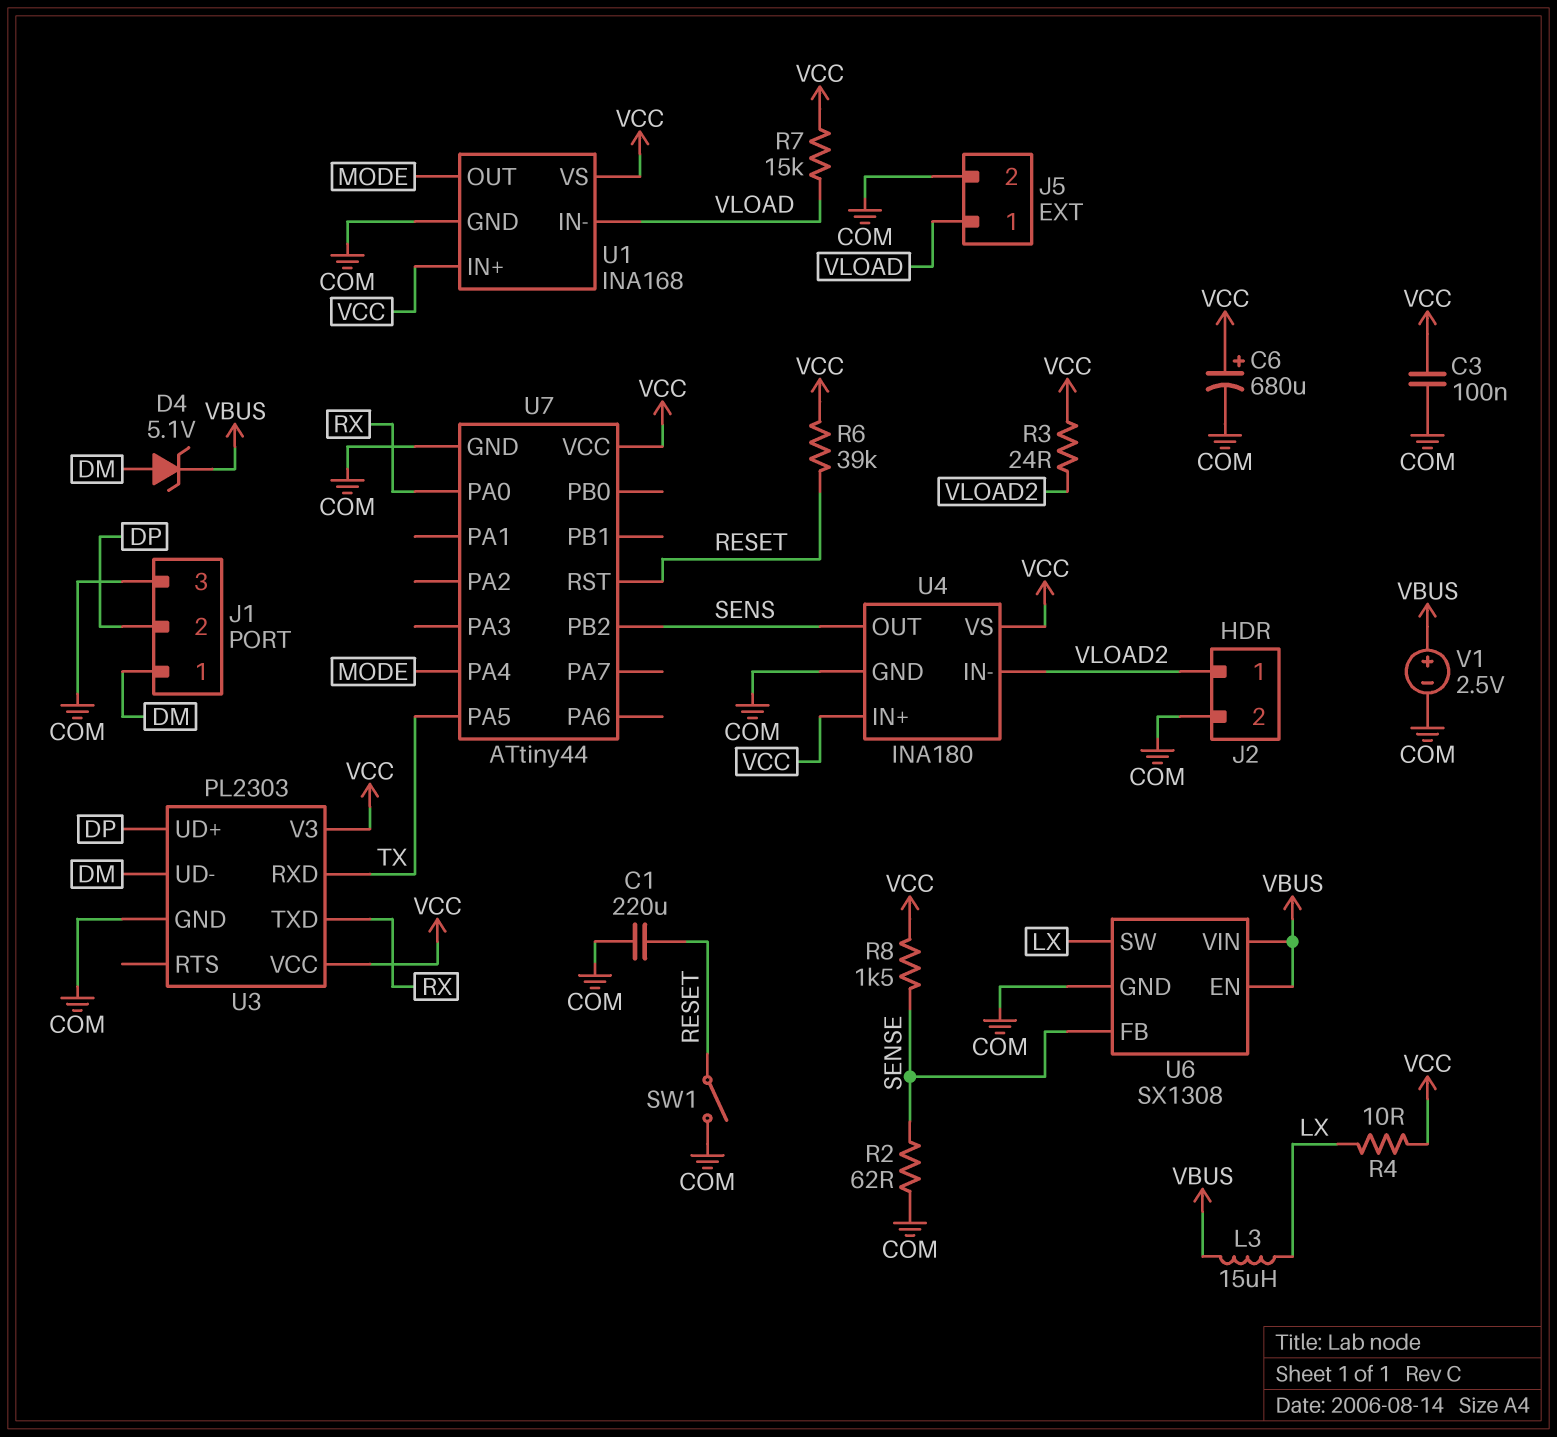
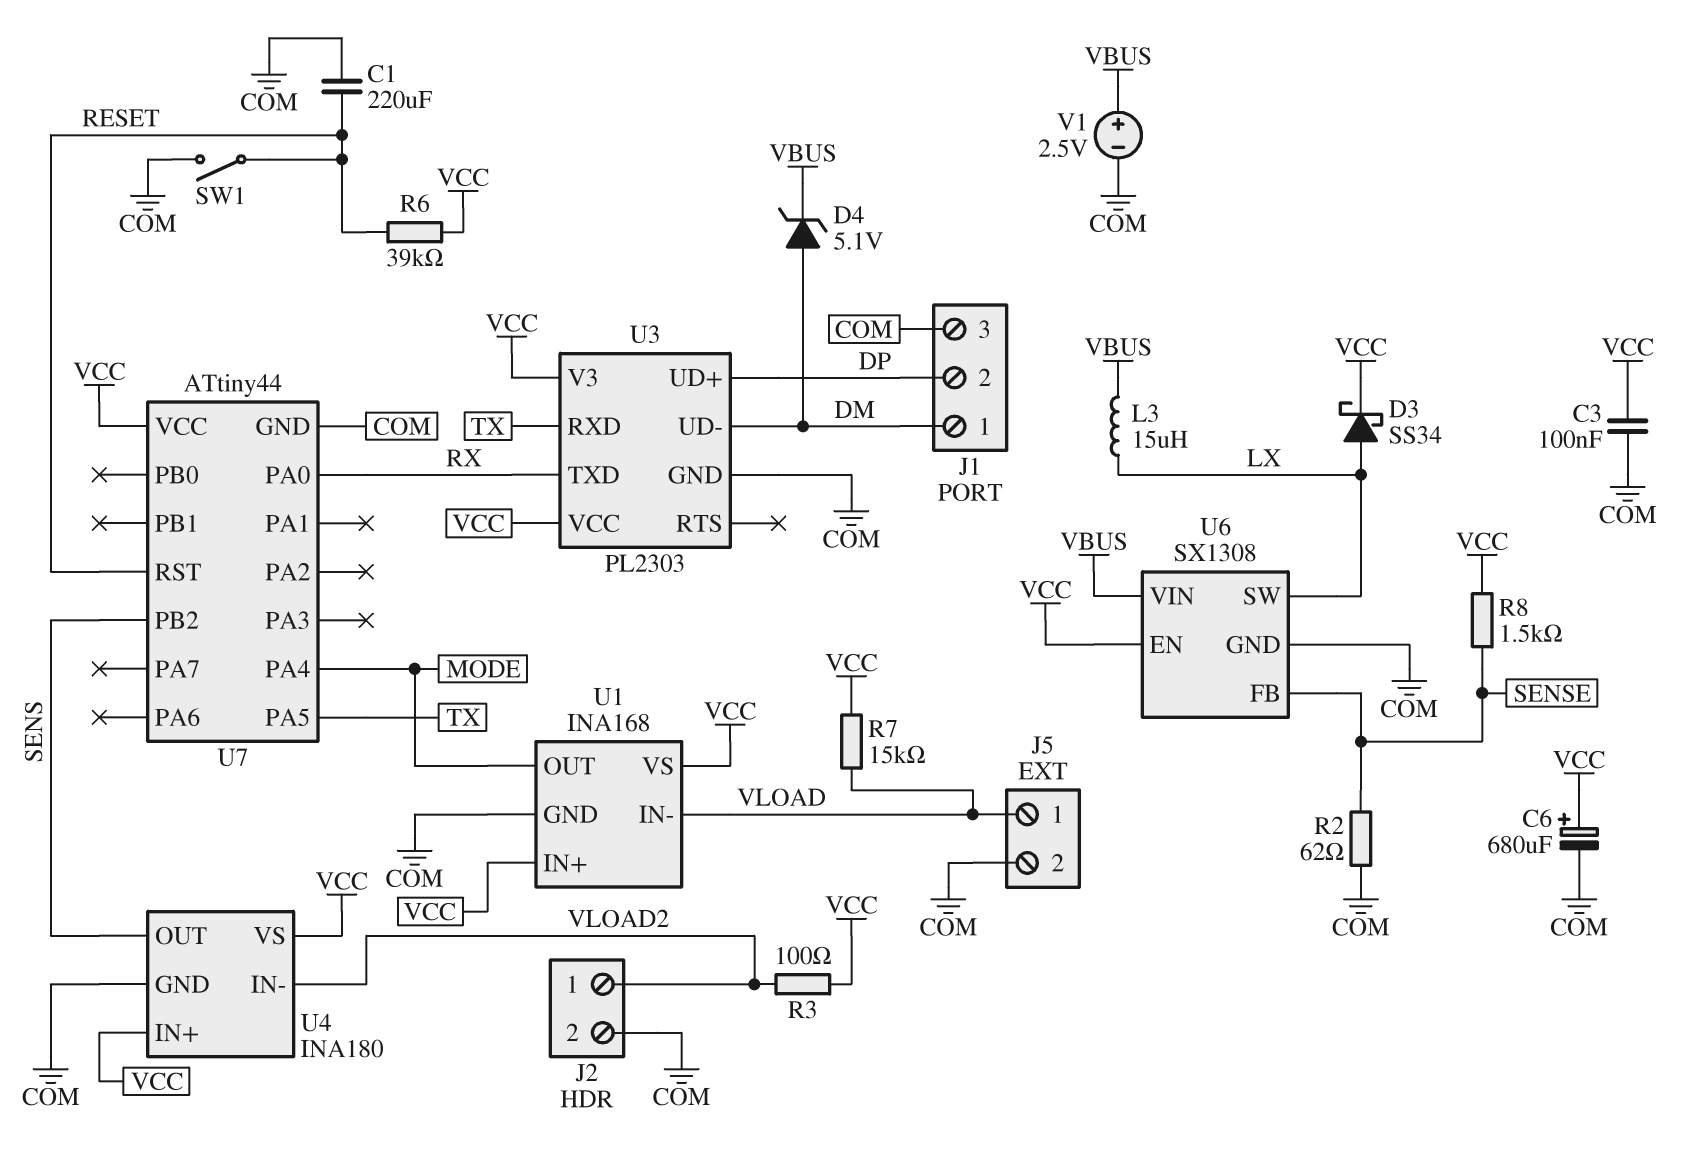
D3: none -> schottky SS34 (A LX, K VCC)
R3: 24 (VCC, VLOAD2) -> 100 (VCC, VLOAD2)
R4: 10 (LX, VCC) -> none
U6 pin EN: VBUS -> VCC

